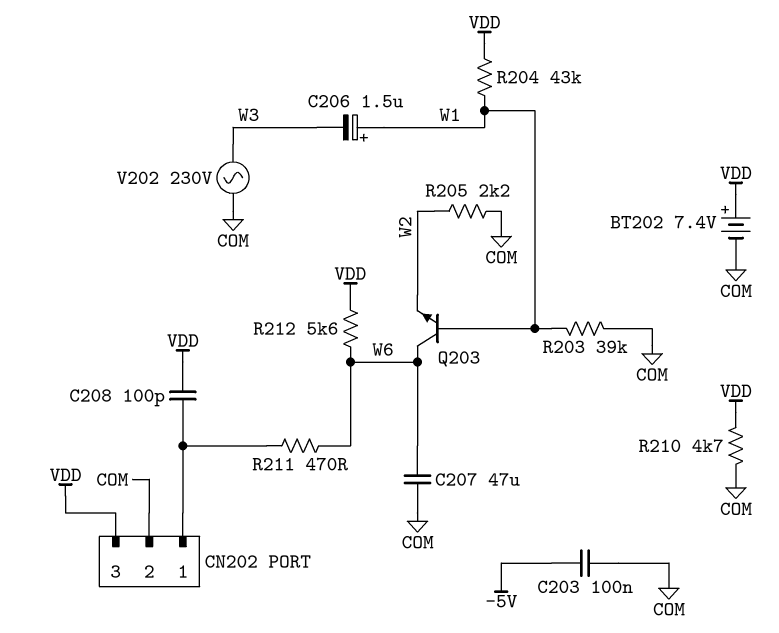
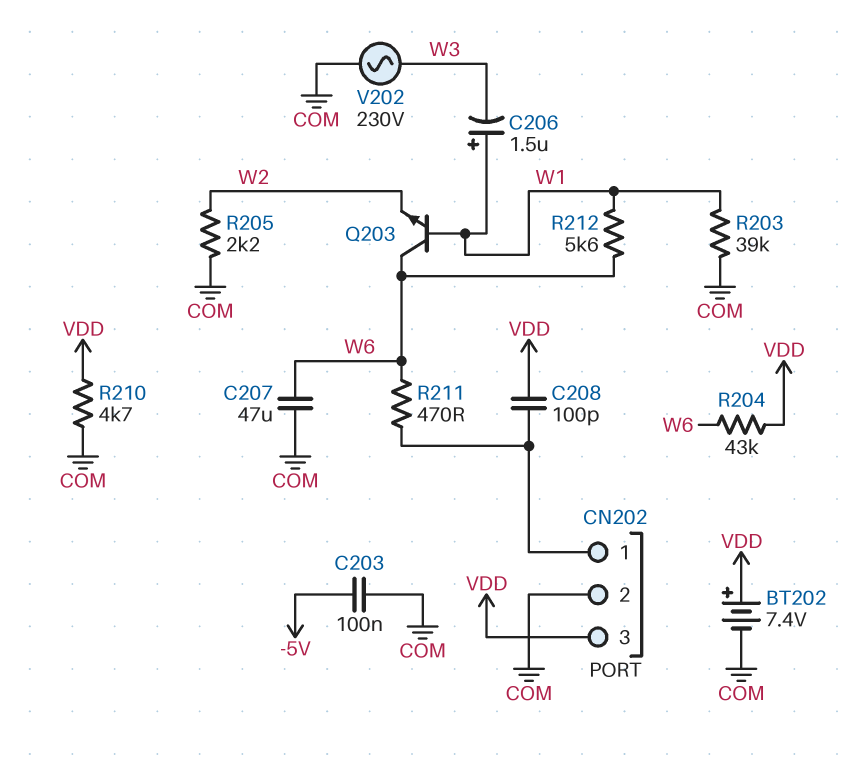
R204: 43k (VDD, W1) -> 43k (VDD, W6)
R212: 5.6k (VDD, W6) -> 5.6k (W1, W6)

